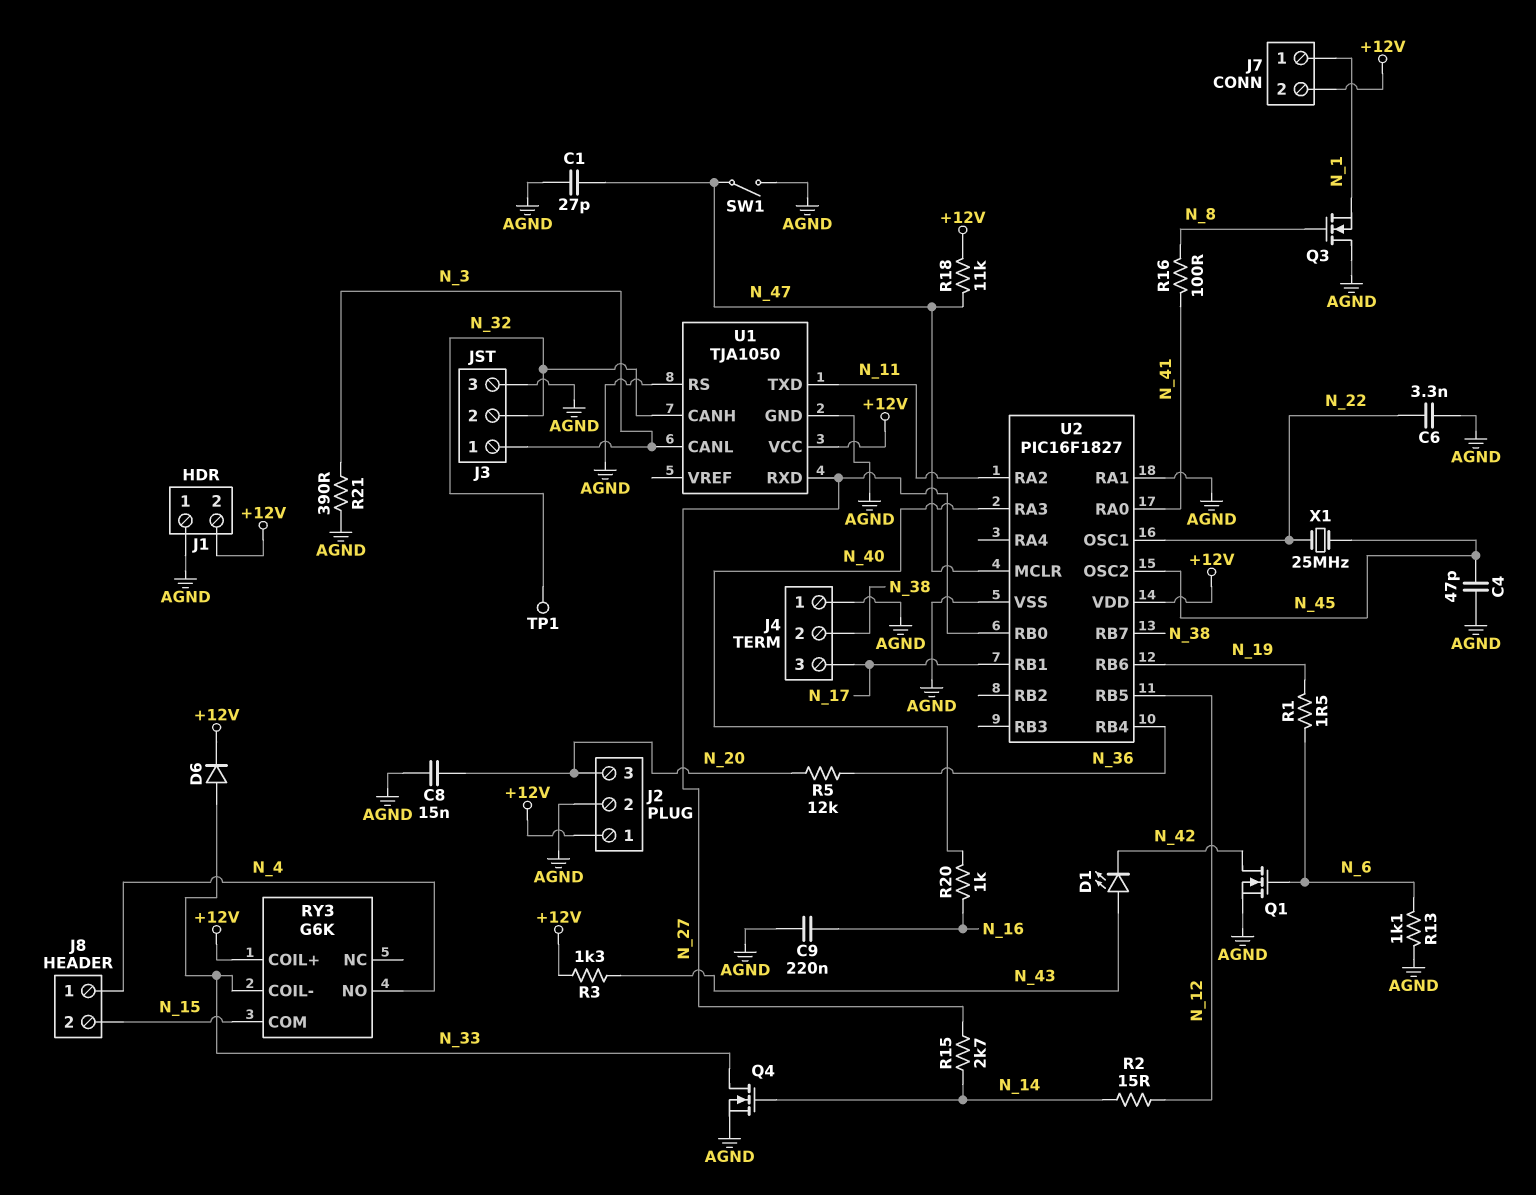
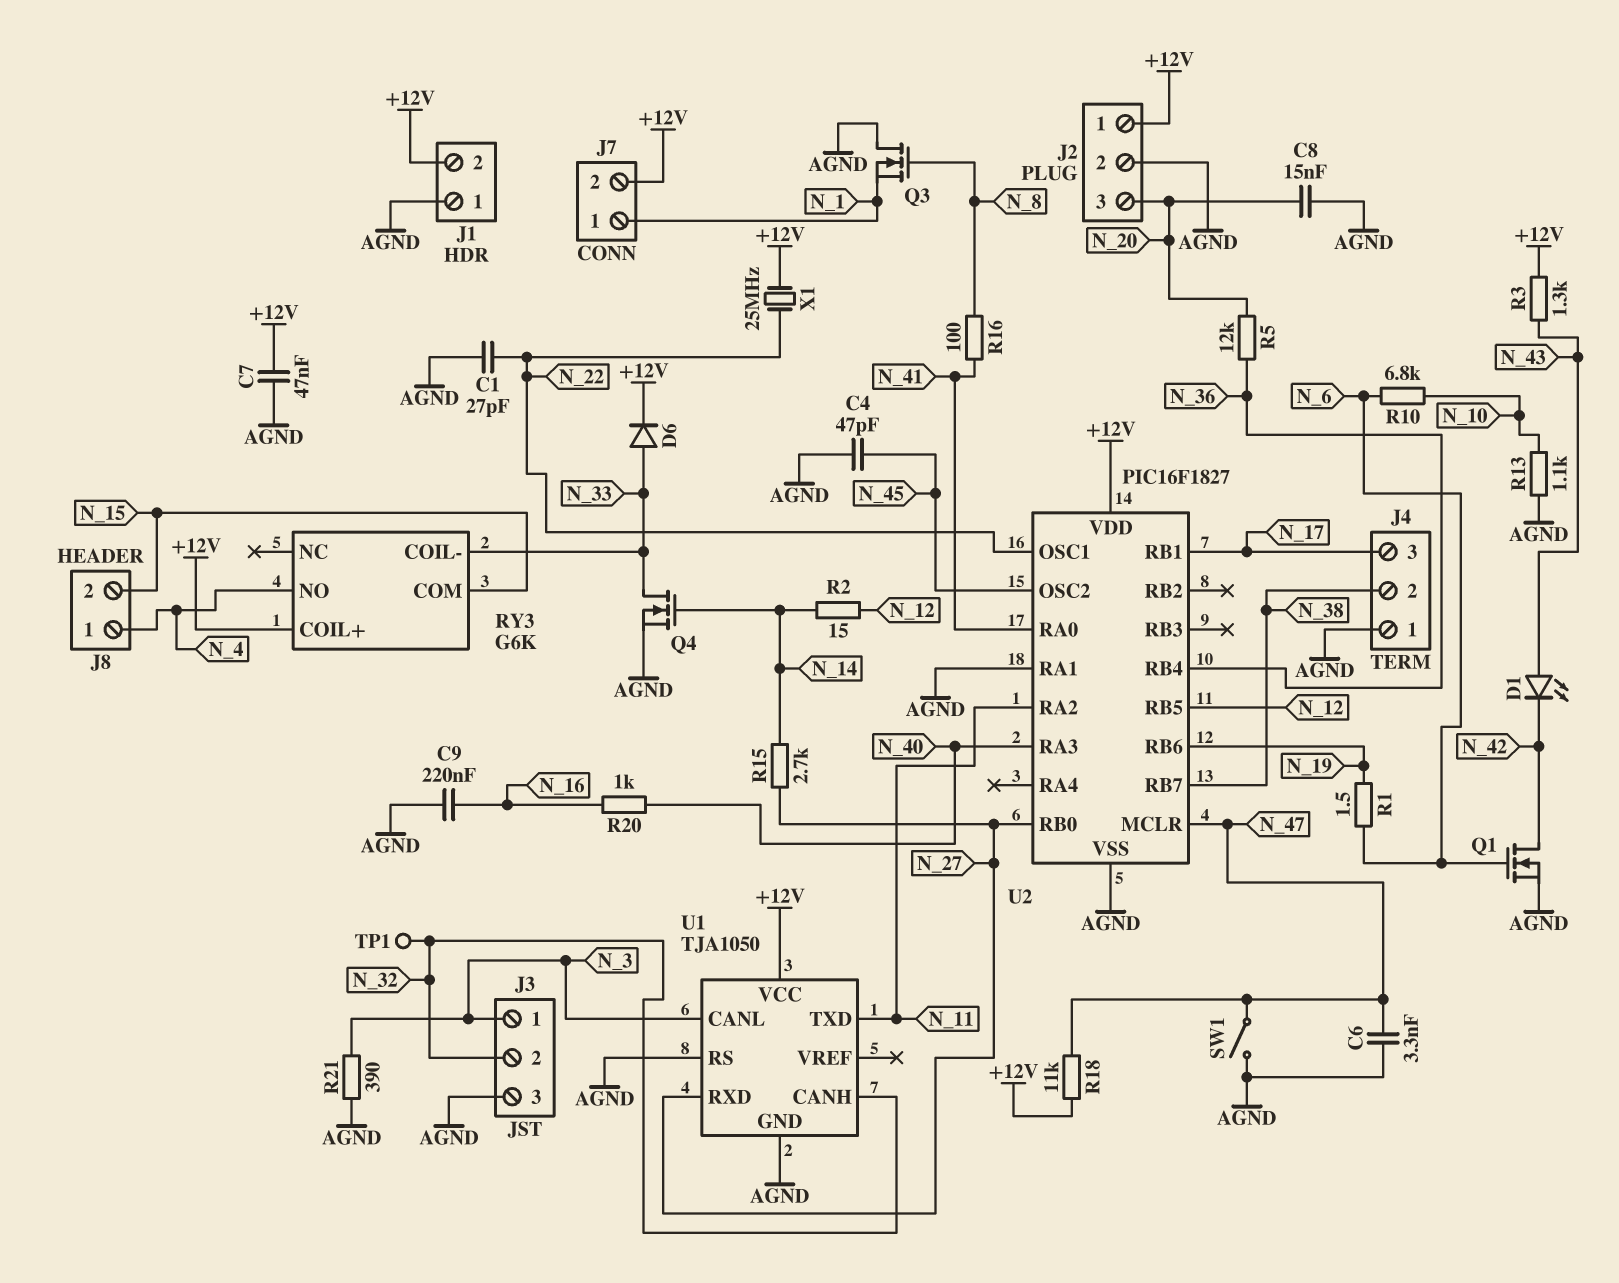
C1: 27pF (AGND, N_47) -> 27pF (AGND, N_22)
C6: 3.3nF (AGND, N_22) -> 3.3nF (AGND, N_47)
C7: none -> 47nF (+12V, AGND)
R10: none -> 6.8k (N_6, N_10)
R13: 1.1k (AGND, N_6) -> 1.1k (AGND, N_10)
X1: 25MHz (N_22, N_45) -> 25MHz (+12V, N_22)

